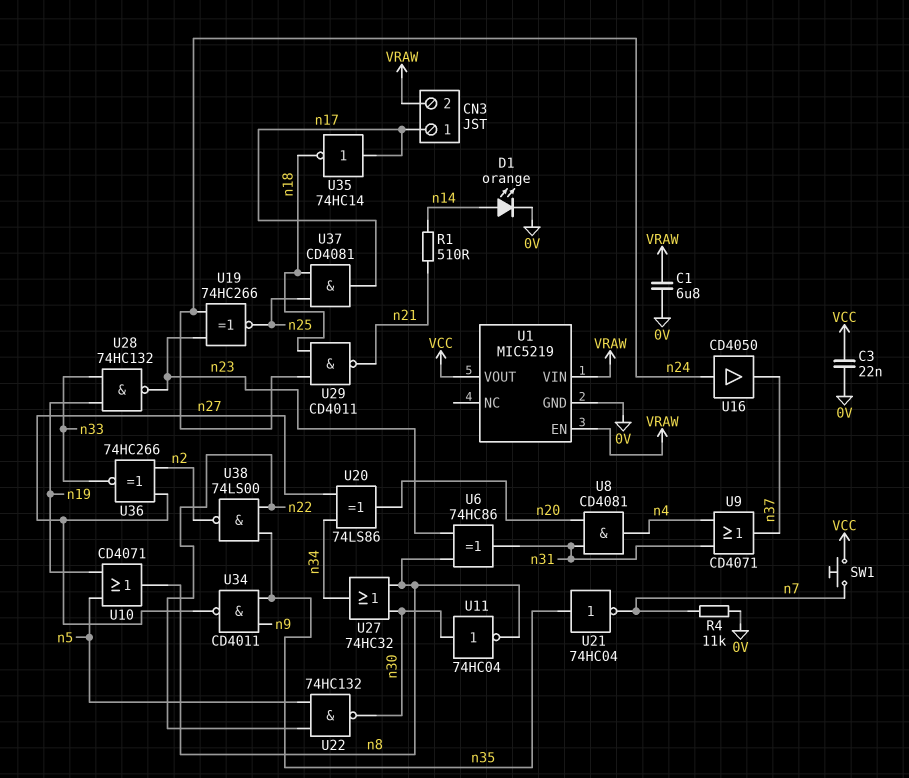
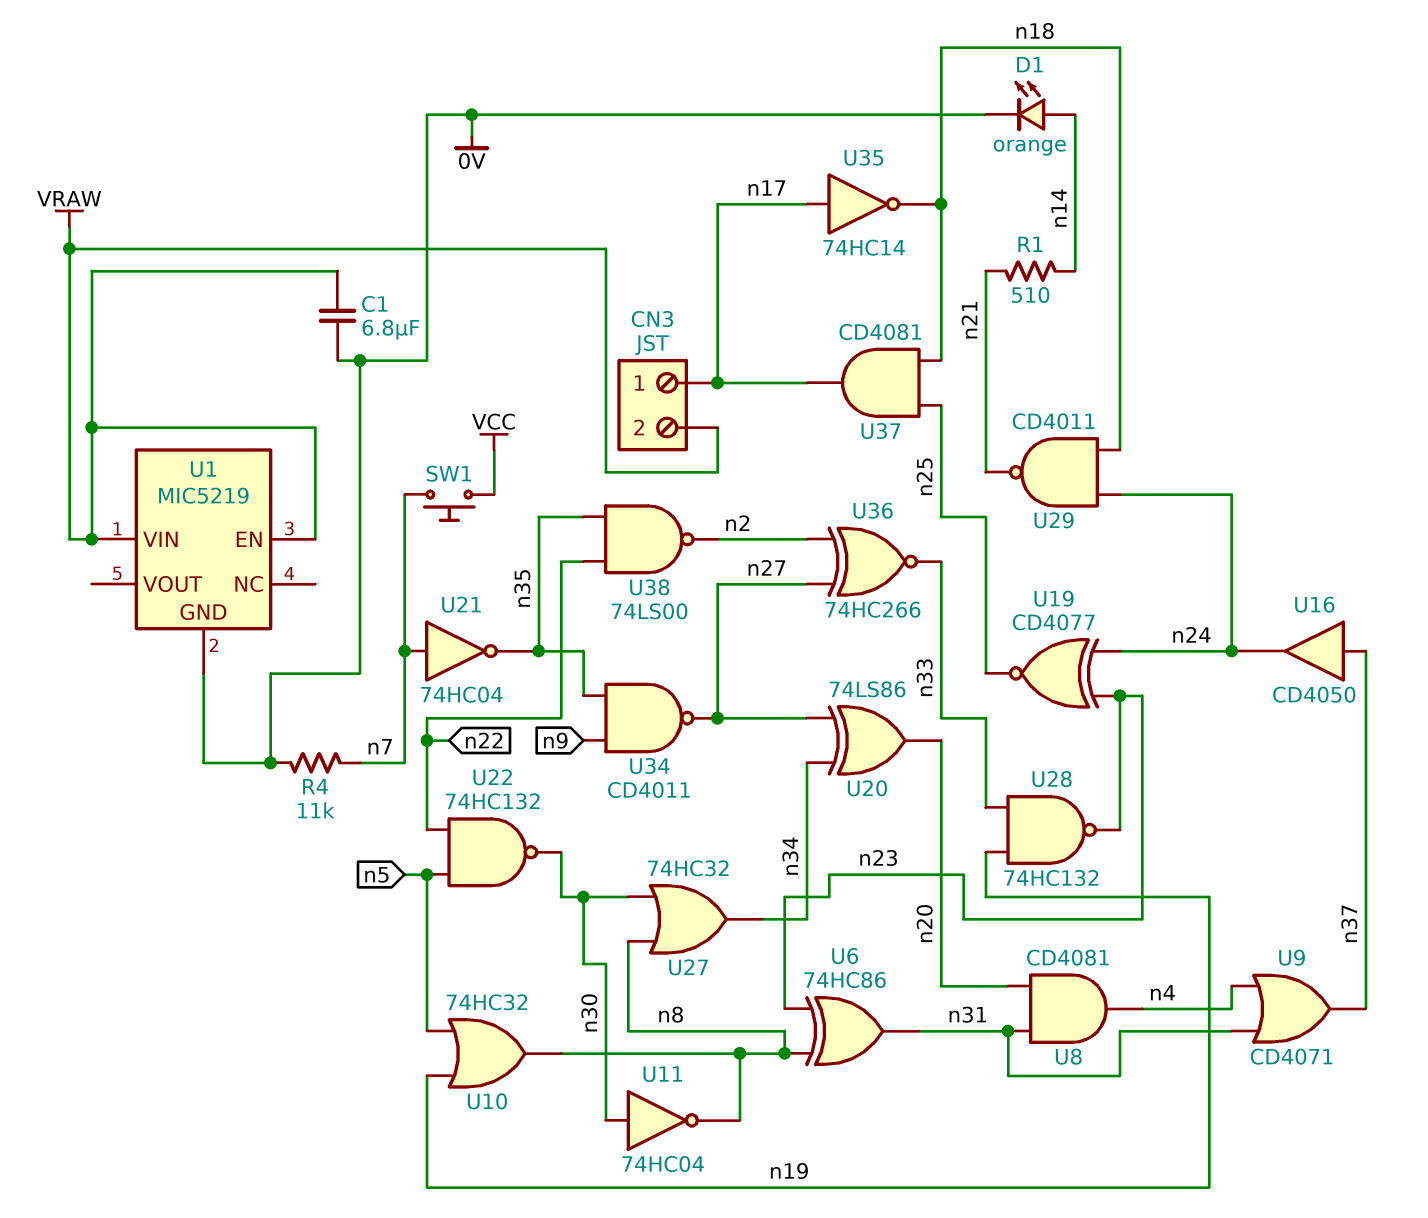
C3: 22nF (0V, VCC) -> none
U1 pin VOUT: VCC -> none
U10: OR CD4071 (in n5, in n19, out n8) -> OR 74HC32 (in n5, in n19, out n8)
U16: buffer CD4050 (in n24, out n37) -> buffer CD4050 (in n37, out n24)
U19: XNOR 74HC266 (in n23, in n24, out n25) -> XNOR CD4077 (in n23, in n24, out n25)
U21: NOT 74HC04 (in n35, out n7) -> NOT 74HC04 (in n7, out n35)

